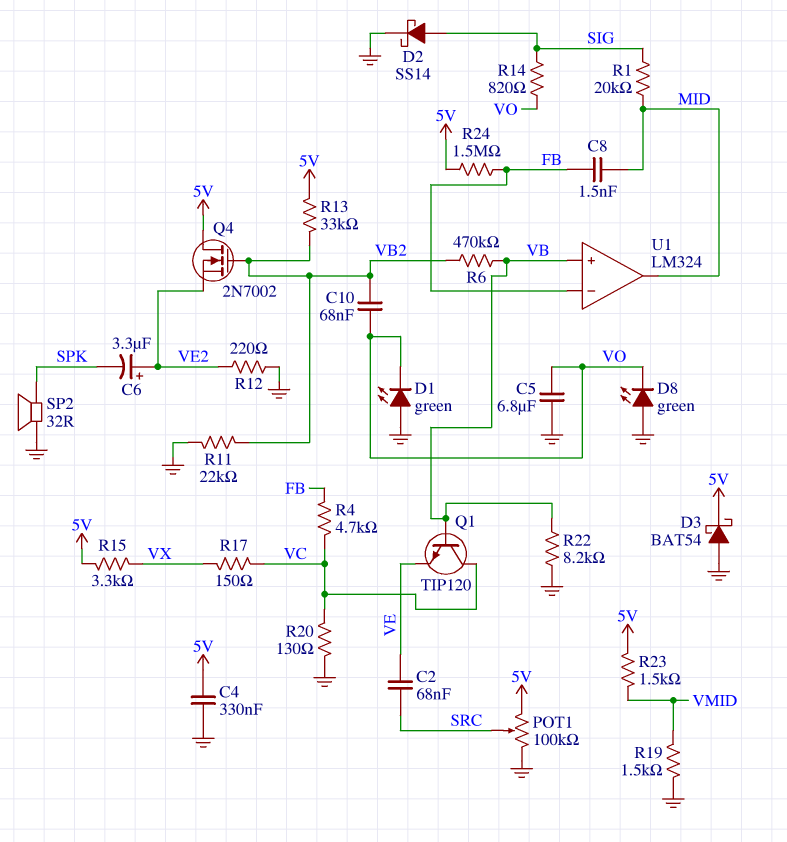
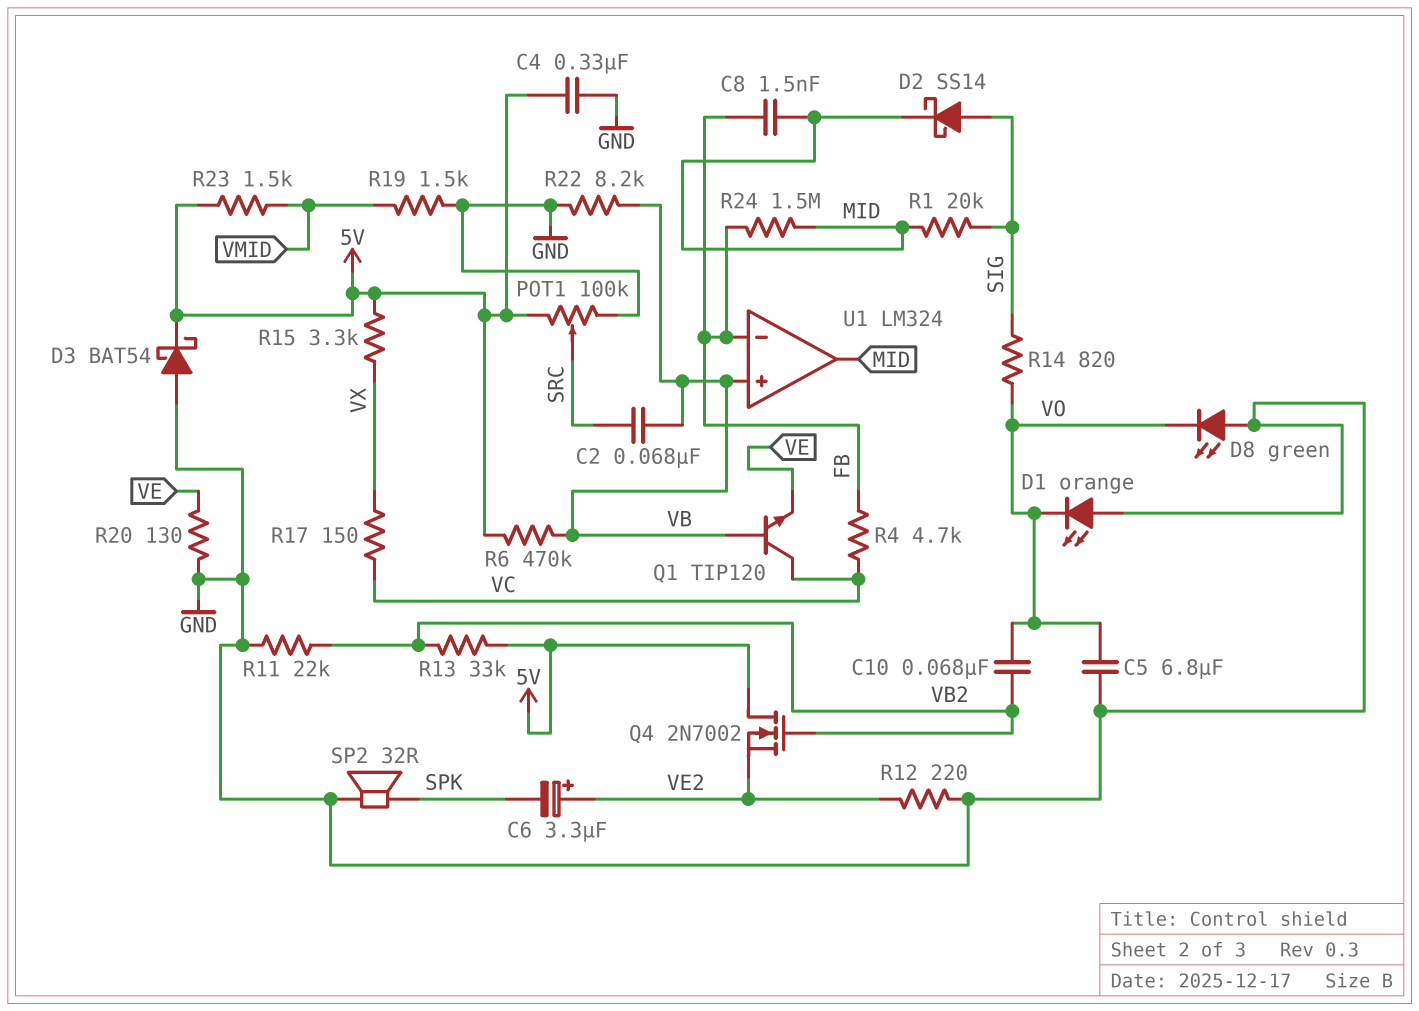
C2: 68nF (SRC, VE) -> 68nF (SRC, VB)
D1: LED green (A GND, K VO) -> LED orange (A GND, K VO)
D2: schottky SS14 (A SIG, K GND) -> schottky SS14 (A SIG, K MID)
R6: 470k (VB, VB2) -> 470k (5V, VB)
R20: 130 (GND, VC) -> 130 (GND, VE)
R24: 1.5M (5V, FB) -> 1.5M (FB, MID)

